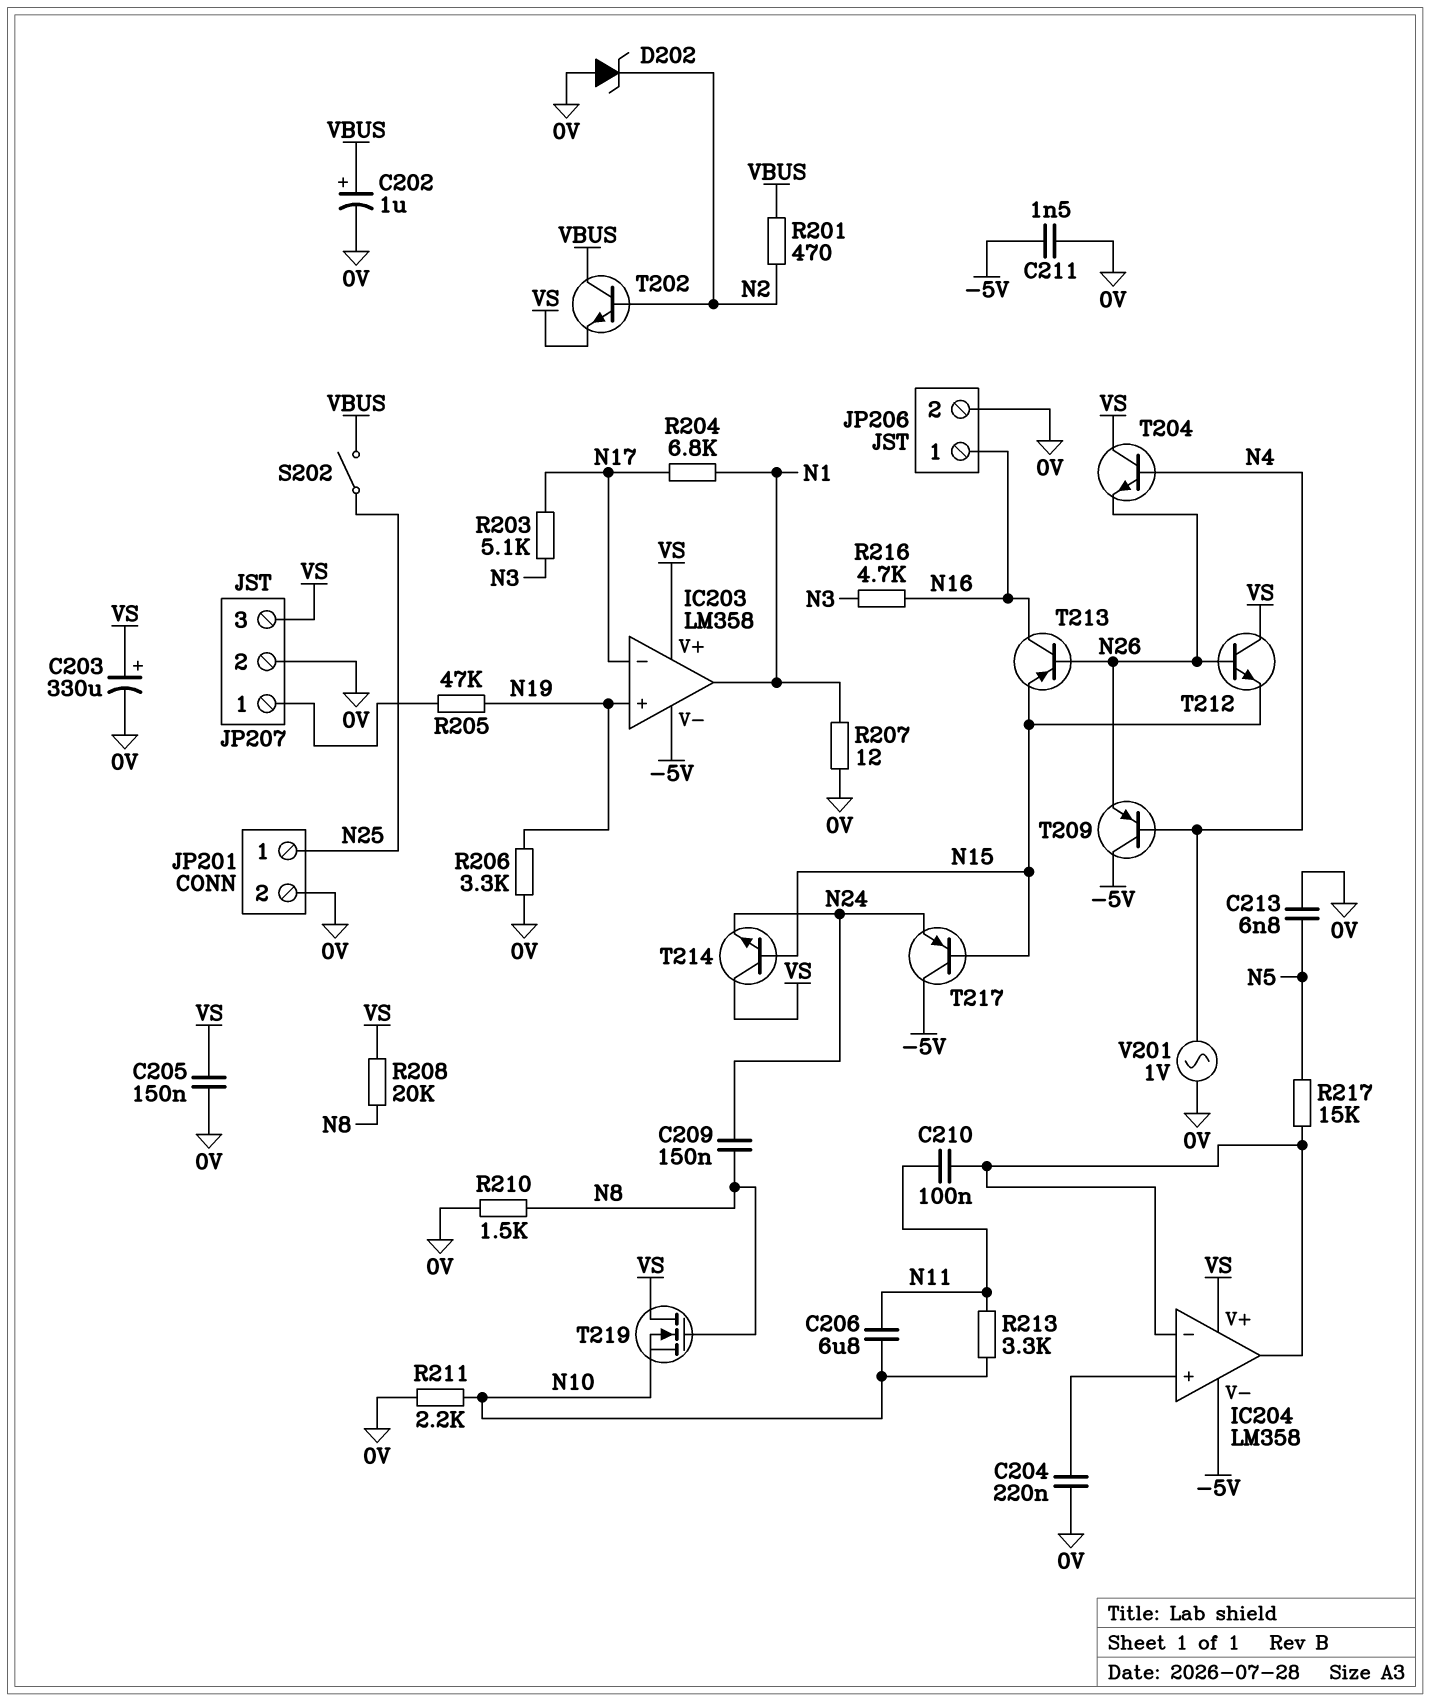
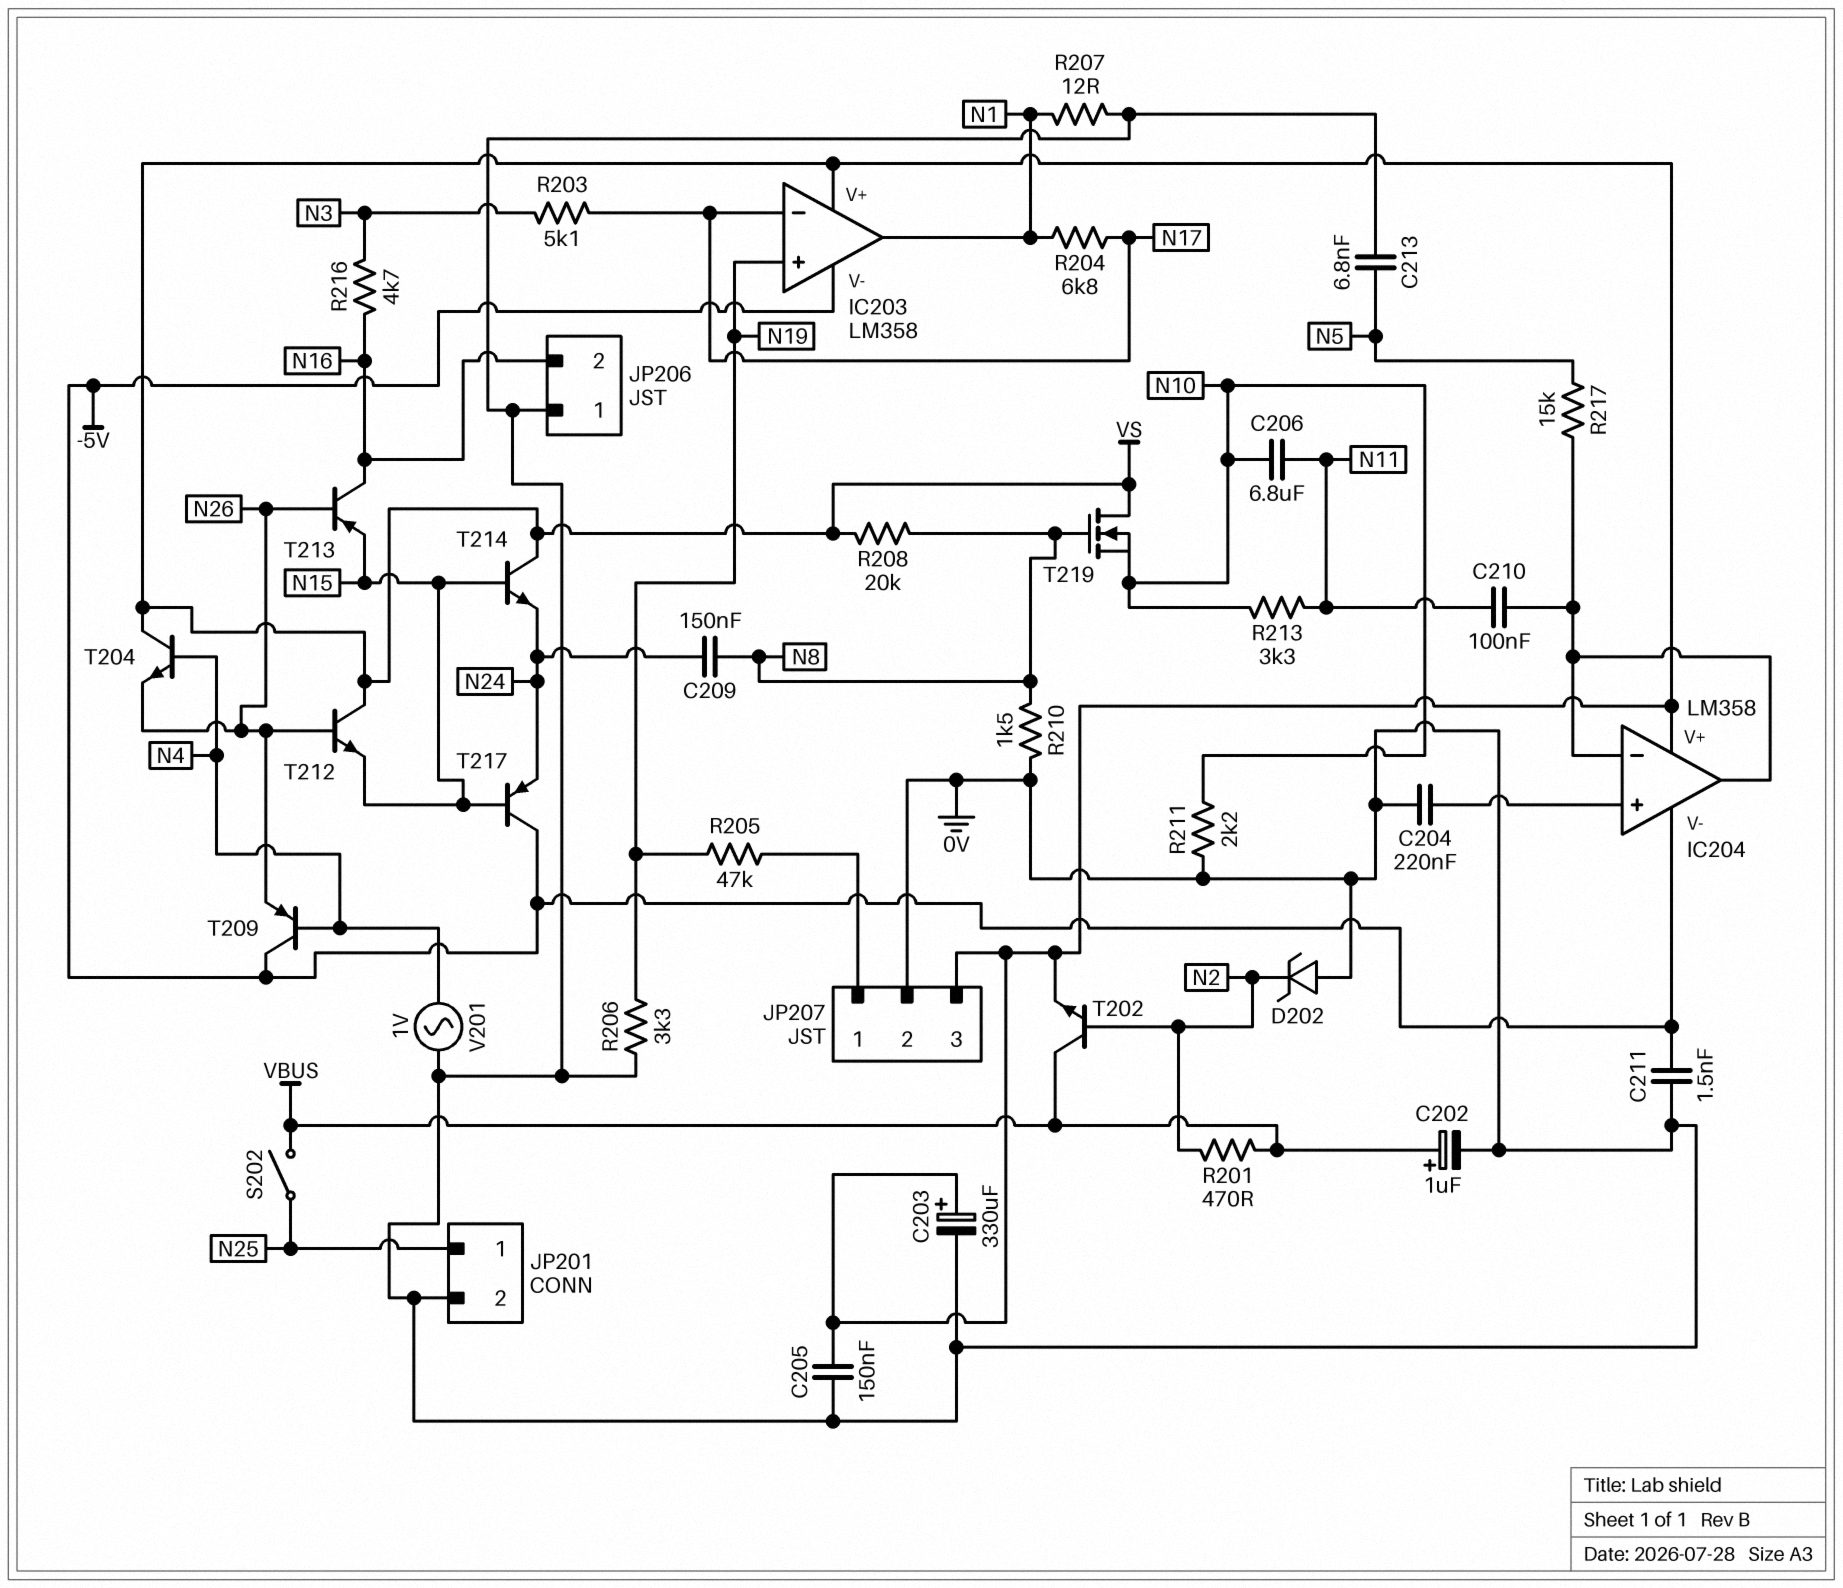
JP206 pin 1: N16 -> 0V
JP206 pin 2: 0V -> N16

